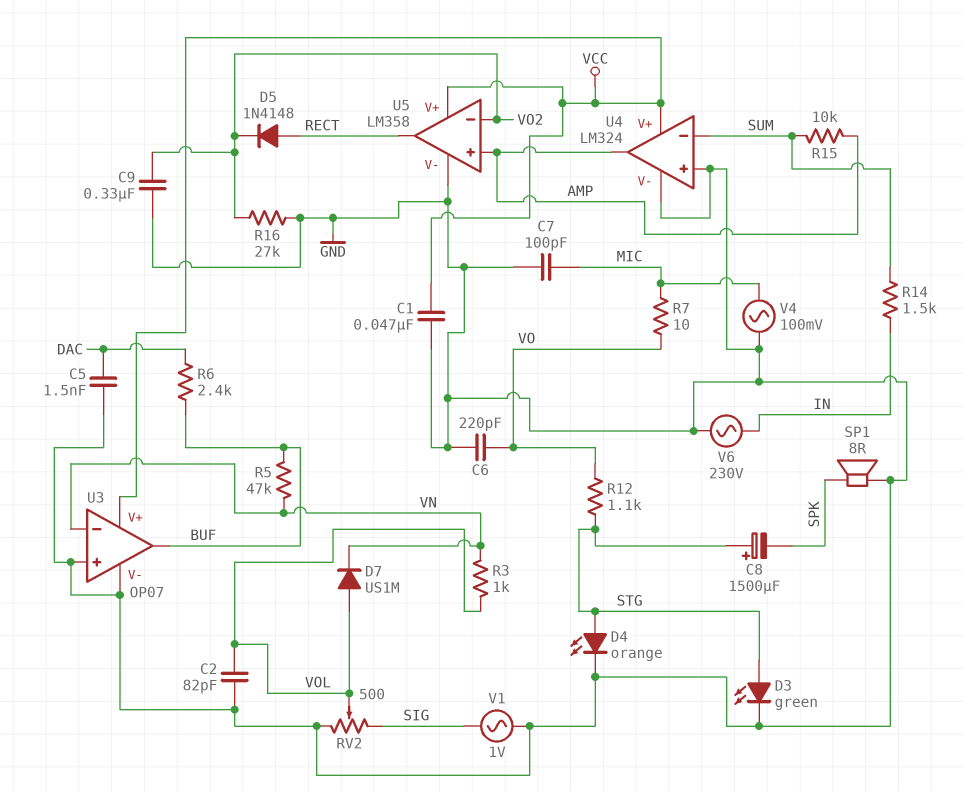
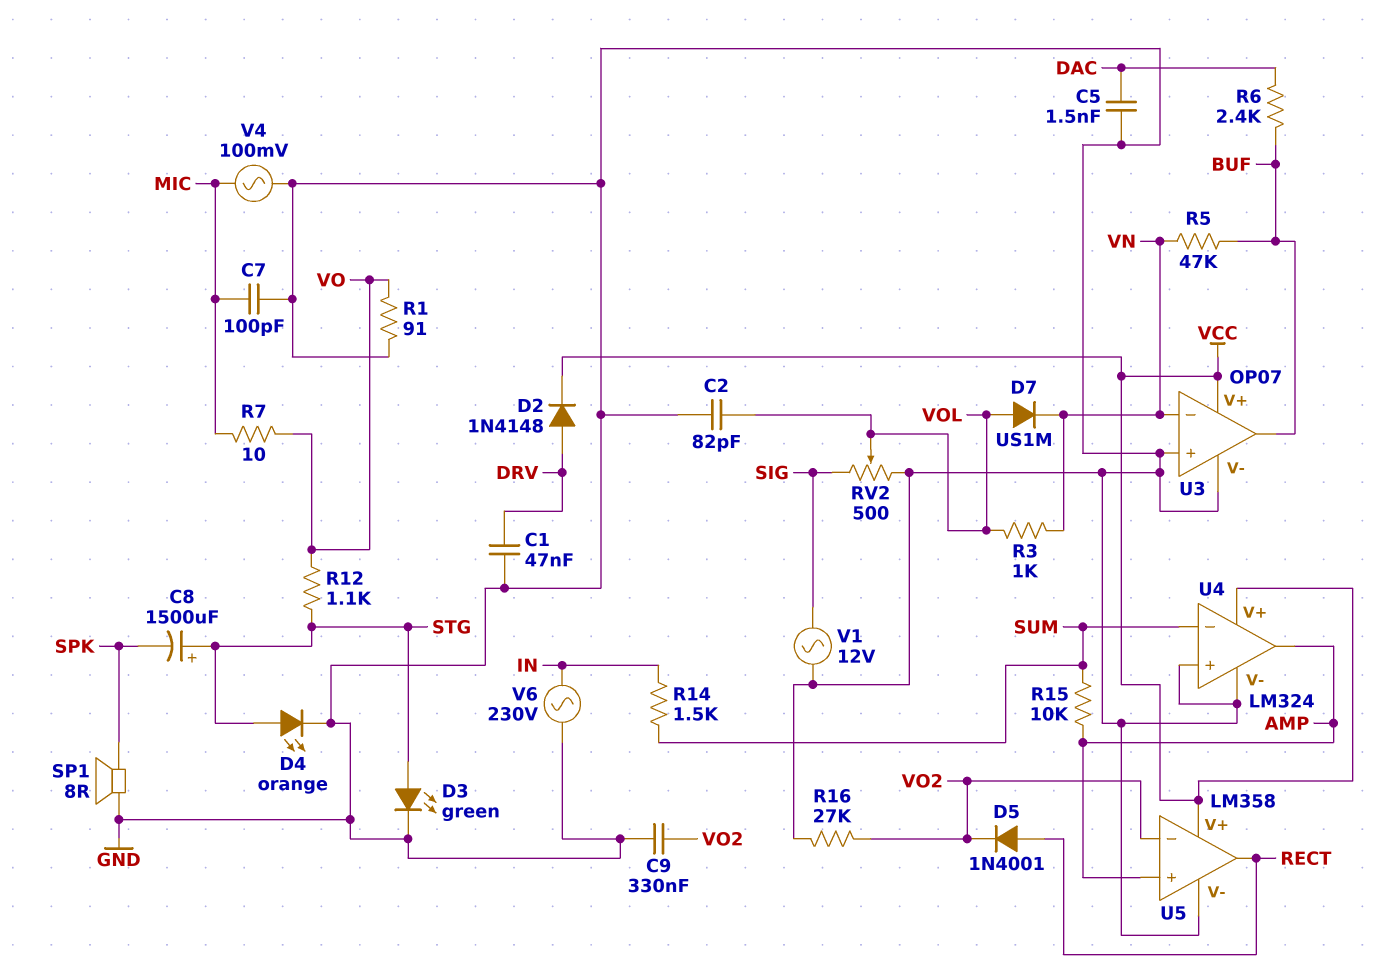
C1: 47nF (GND, VCC) -> 47nF (DRV, GND)
C6: 220pF (GND, VO) -> none
D2: none -> diode 1N4148 (A DRV, K VCC)
D5: diode 1N4148 (A RECT, K VO2) -> diode 1N4001 (A RECT, K VO2)
R1: none -> 91 (GND, VO)
V1: AC 1V (GND, SIG) -> AC 12V (GND, SIG)

